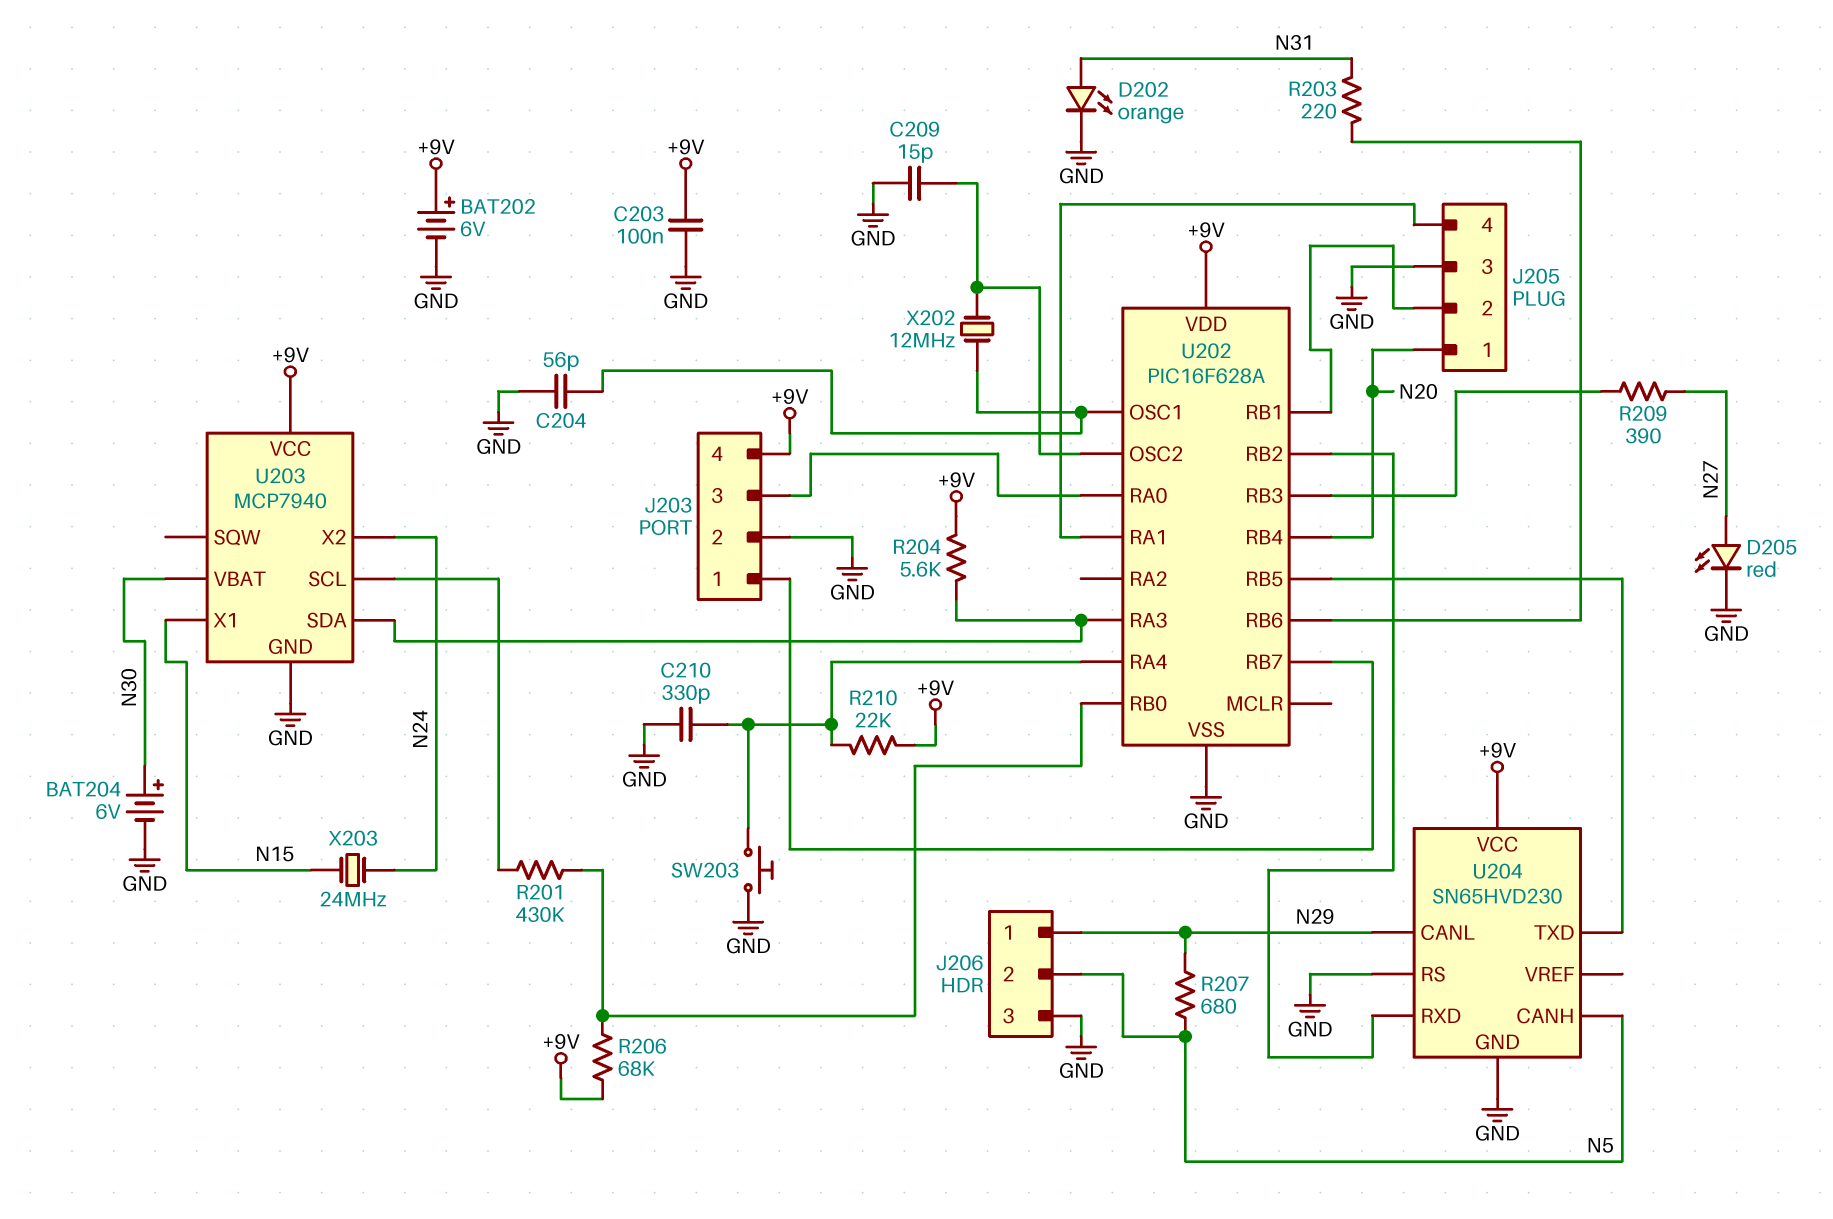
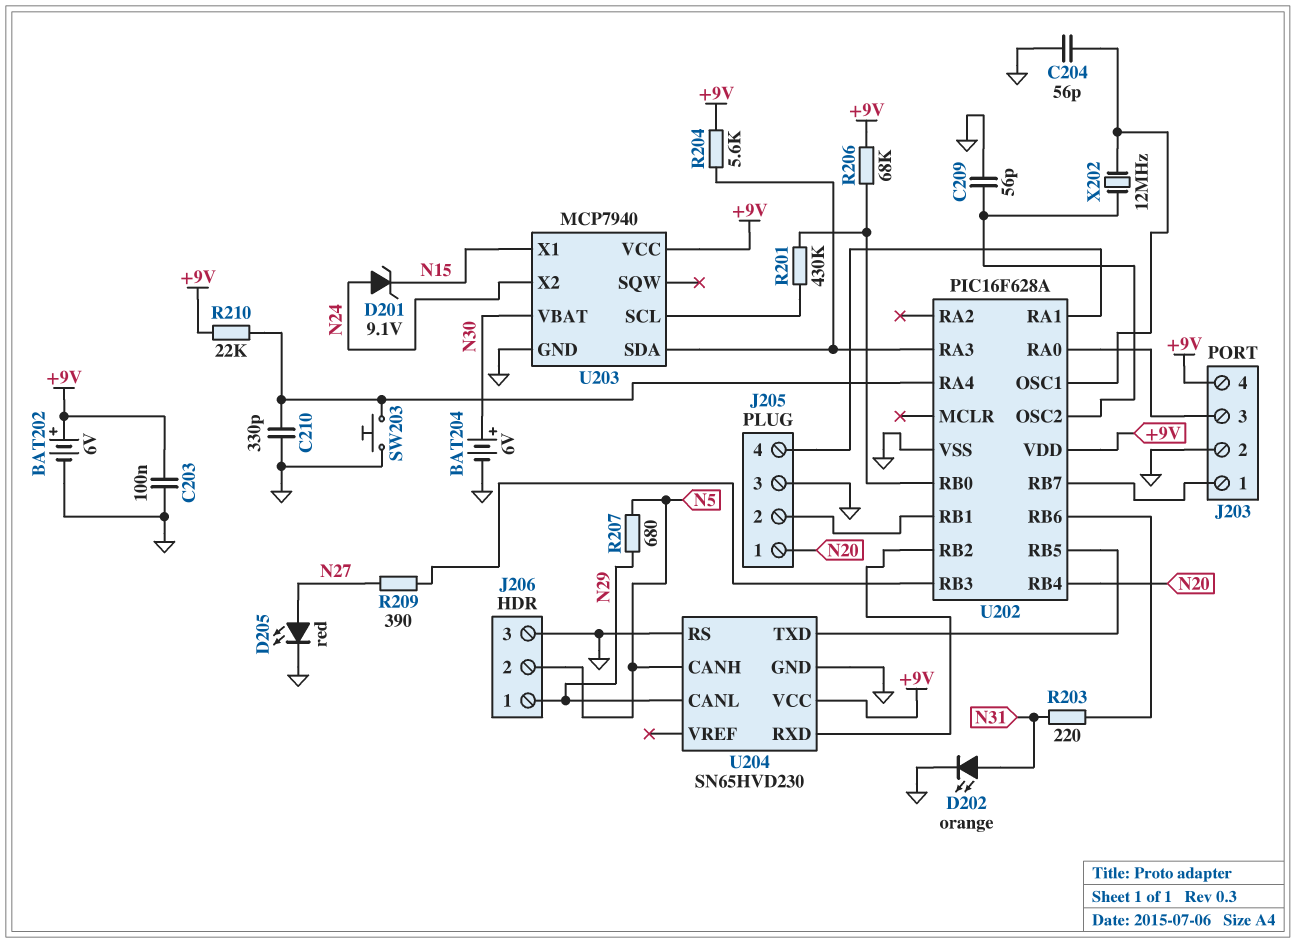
C209: 15pF (GND, U202/OSC2) -> 56pF (GND, U202/OSC2)
D201: none -> zener 9.1V (A N24, K N15)
X203: 24MHz (N15, N24) -> none

